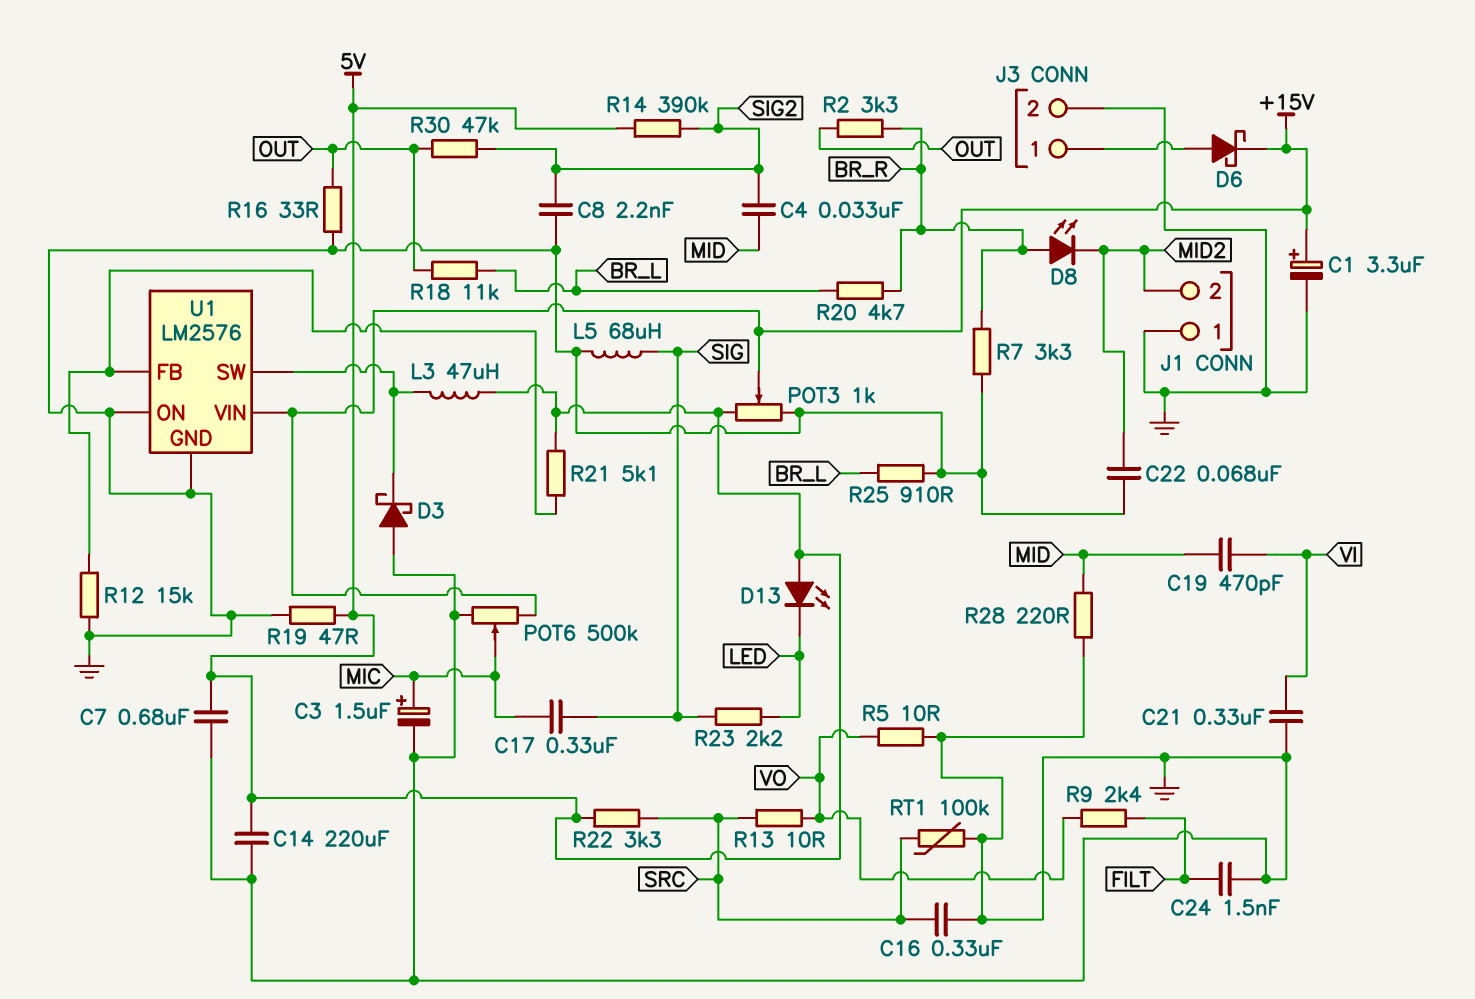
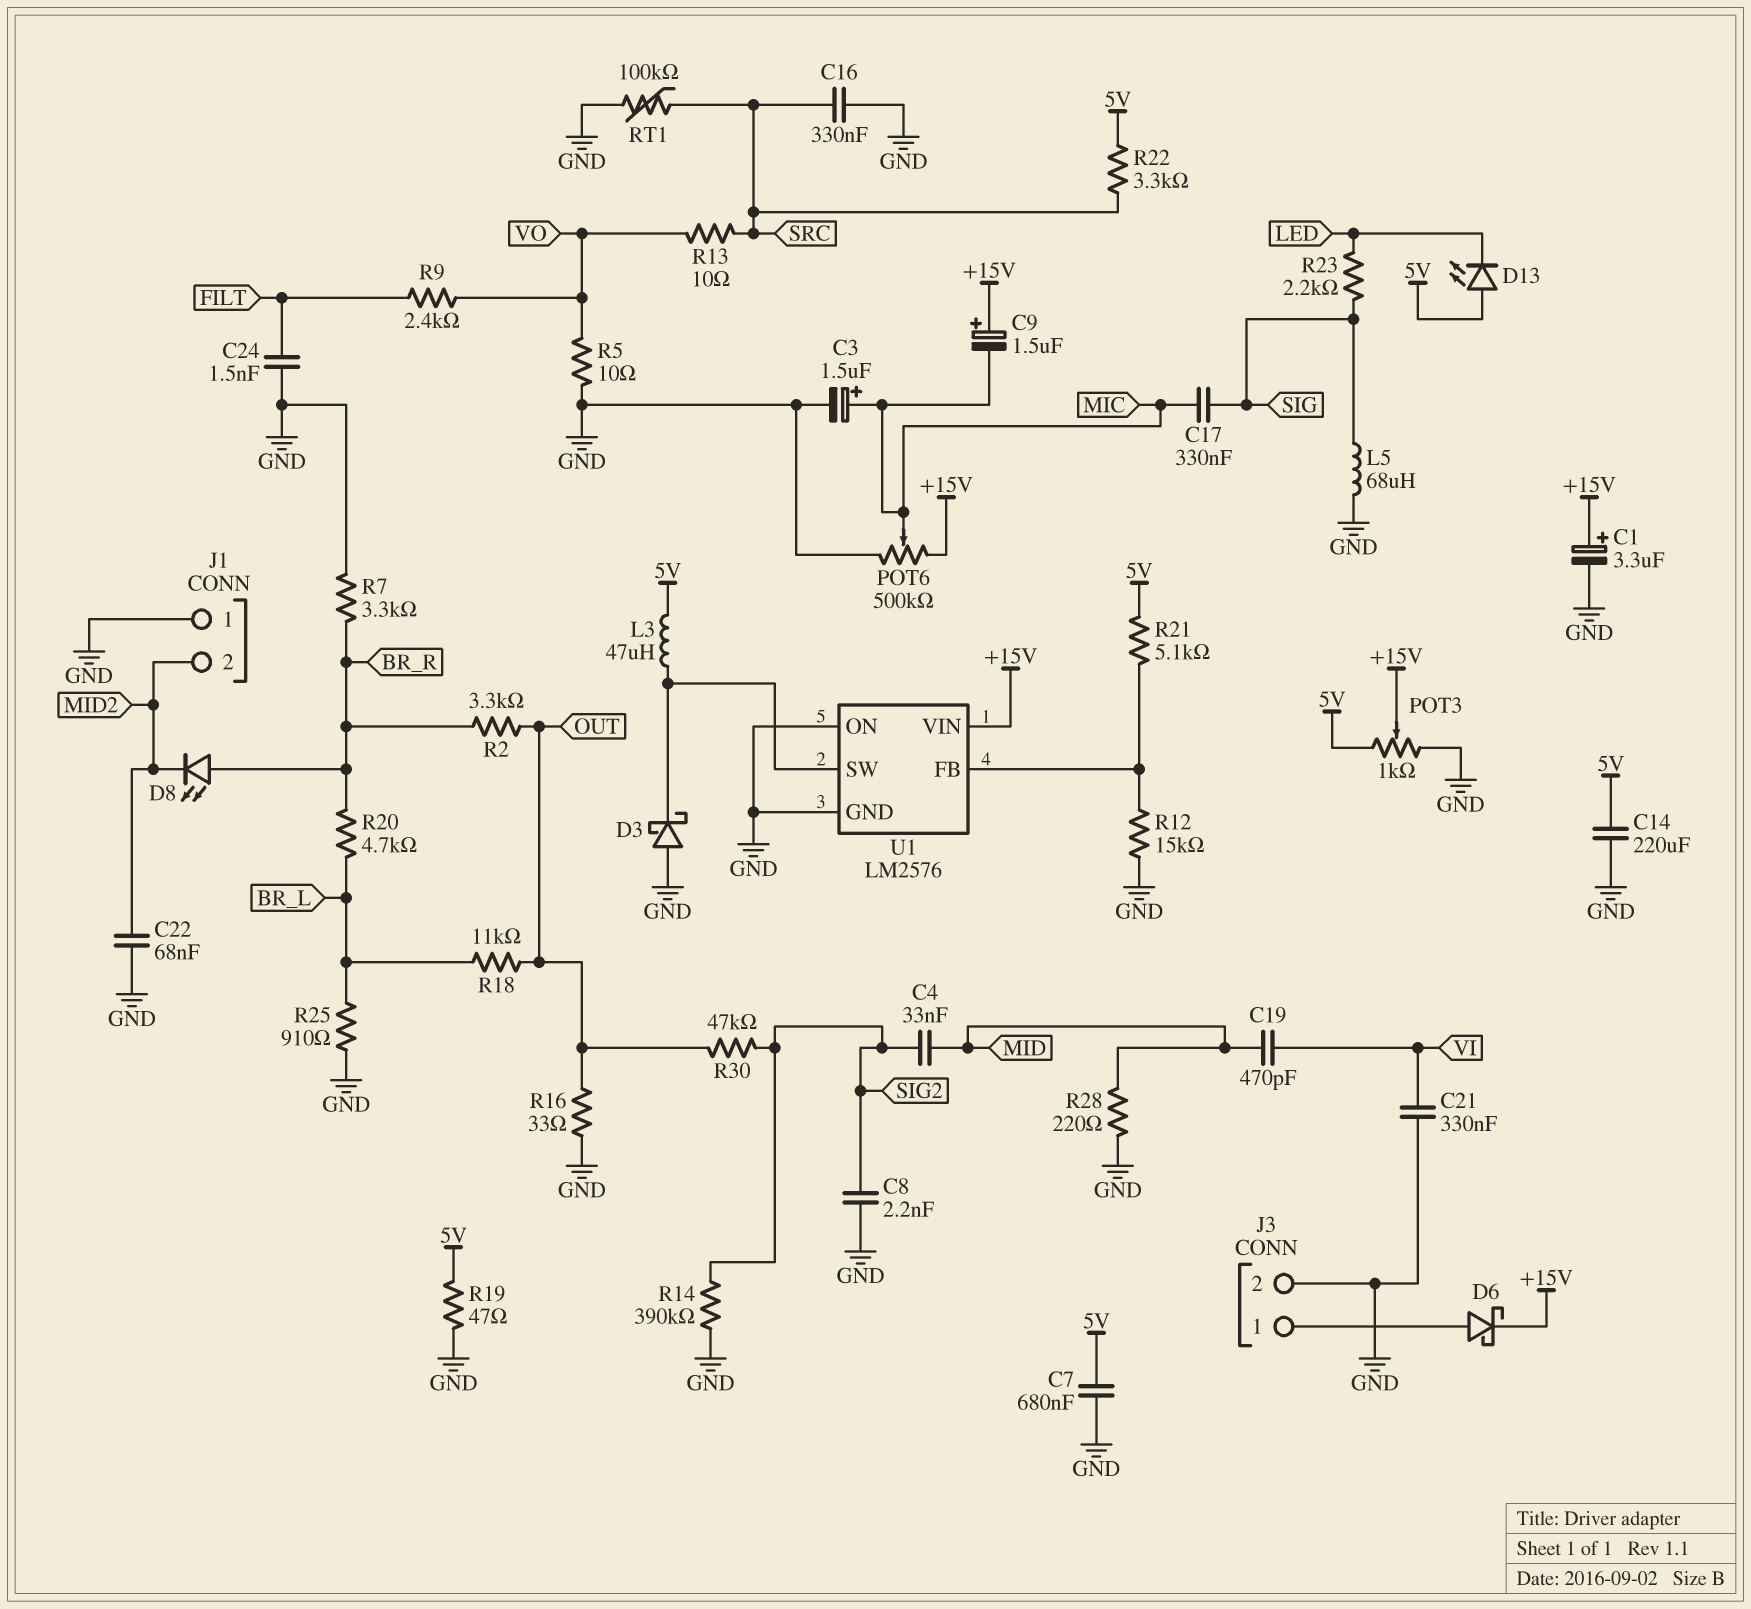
C9: none -> 1.5uF (plus +15V, minus MIC)
R14: 390k (5V, SIG2) -> 390k (GND, SIG2)

